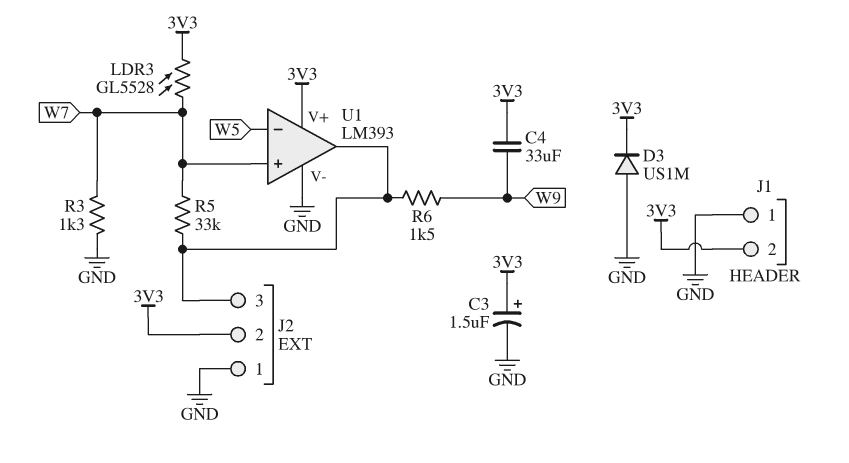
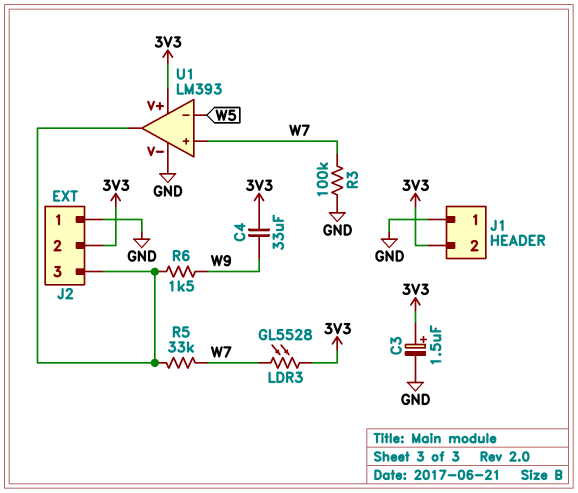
D3: diode US1M (A GND, K 3V3) -> none
R3: 1.3k (GND, W7) -> 100k (GND, W7)

